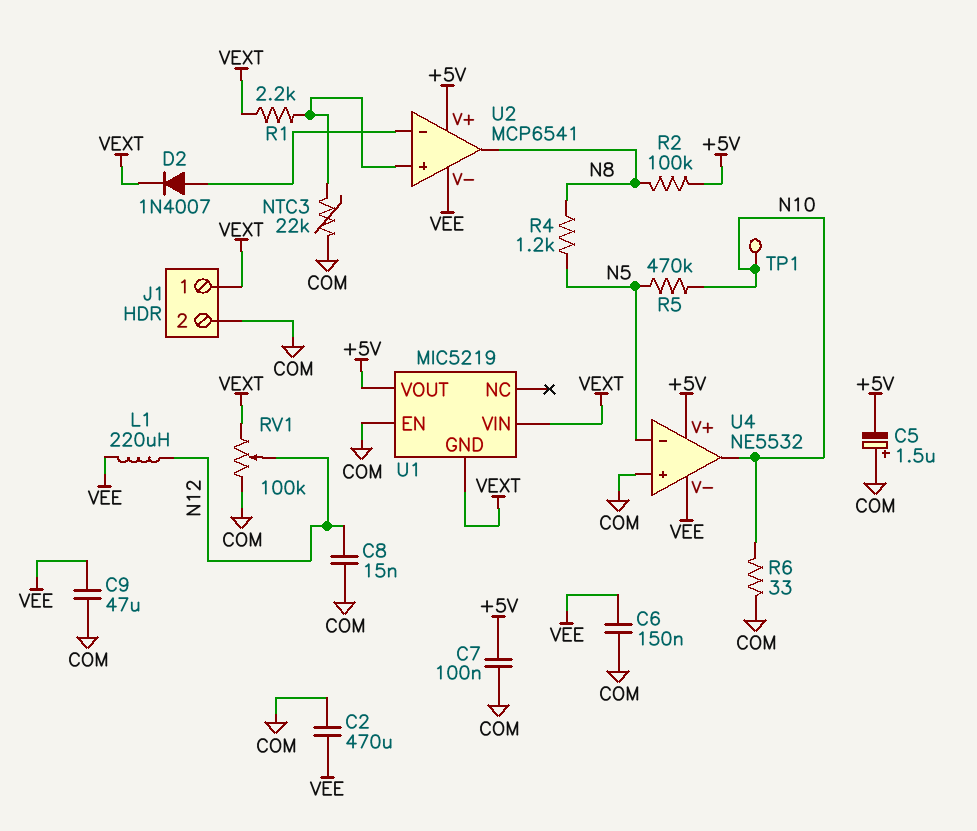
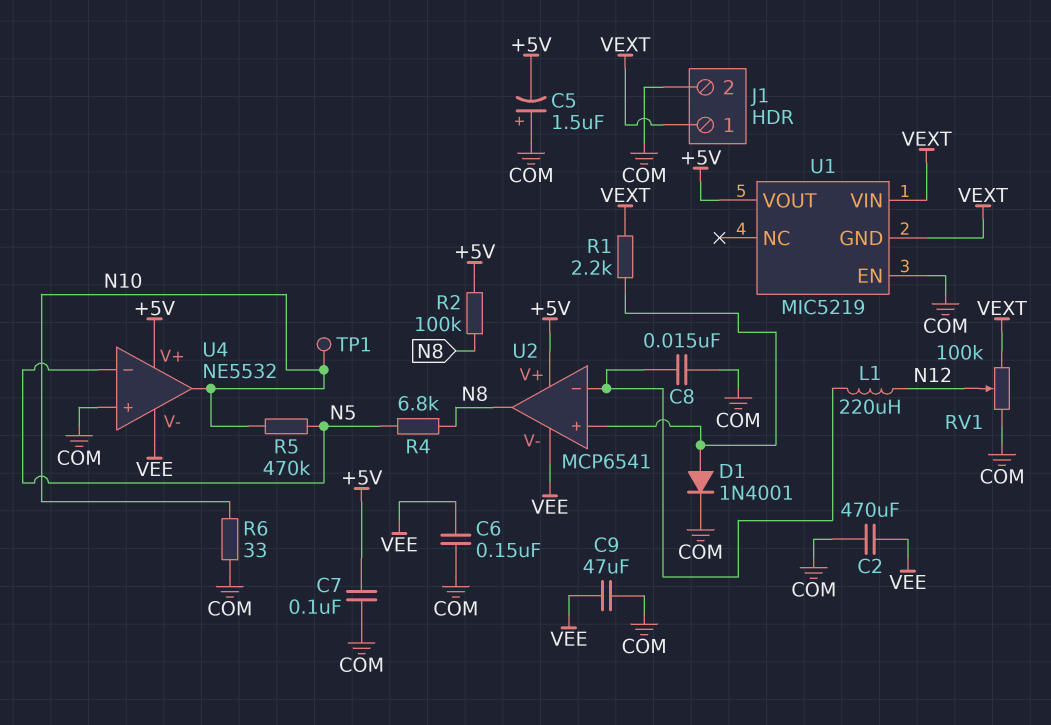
C8: 15nF (COM, N12) -> 15nF (COM, U2/in-)
D1: none -> diode 1N4001 (A U2/in+, K COM)
D2: diode 1N4007 (A U2/in-, K VEXT) -> none
L1: 220uH (N12, VEE) -> 220uH (N12, U2/in-)
NTC3: 22k (COM, U2/in+) -> none
R4: 1.2k (N5, N8) -> 6.8k (N5, N8)

